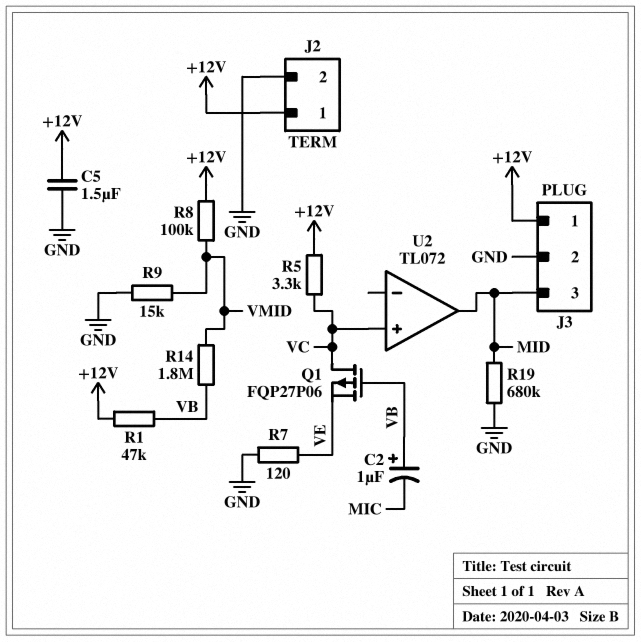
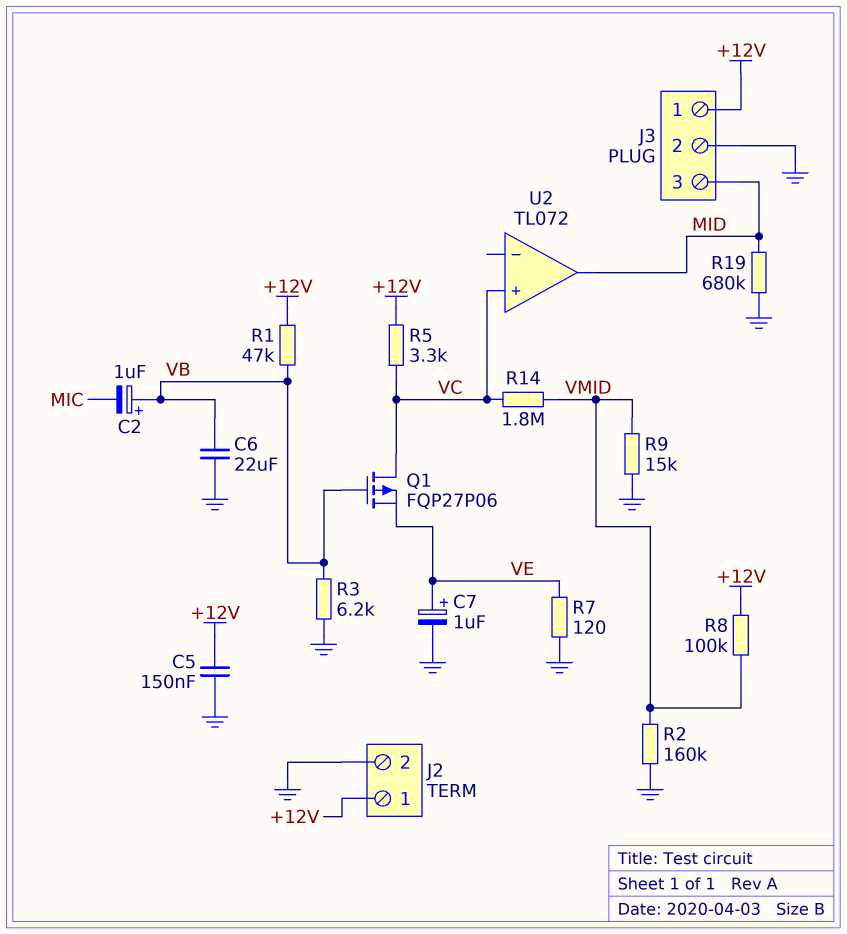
C5: 1.5uF (+12V, GND) -> 150nF (+12V, GND)
C6: none -> 22uF (GND, VB)
C7: none -> 1uF (plus VE, minus GND)
R2: none -> 160k (GND, VMID)
R3: none -> 6.2k (GND, VB)
R14: 1.8M (VB, VMID) -> 1.8M (VC, VMID)

